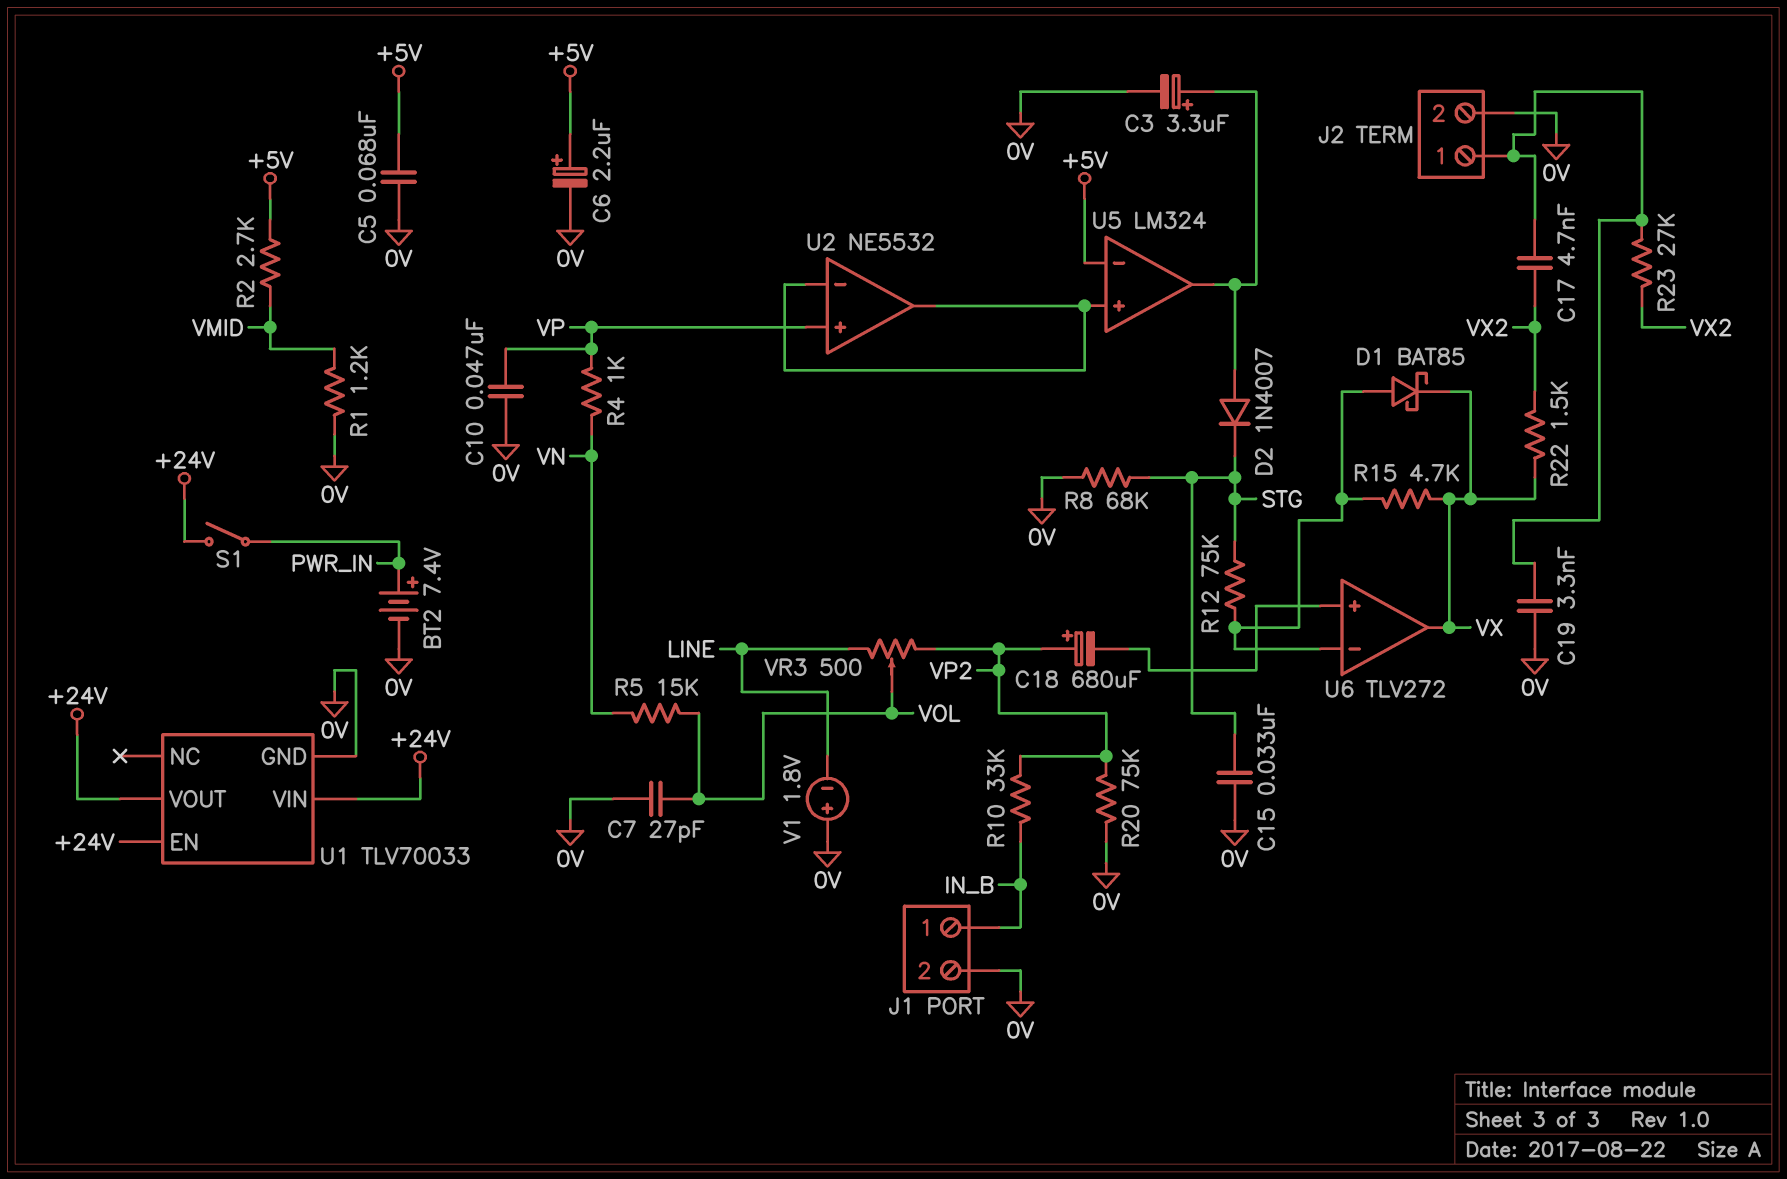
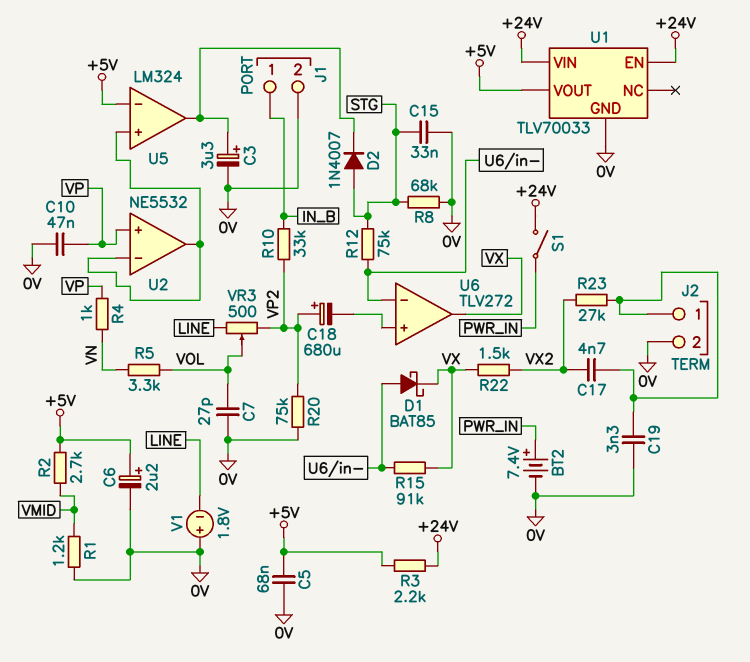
D2: diode 1N4007 (A U5/out, K STG) -> diode 1N4007 (A STG, K U5/out)
R3: none -> 2.2k (+5V, +24V)
R5: 15k (VN, VOL) -> 3.3k (VN, VOL)
R15: 4.7k (U6/in-, VX) -> 91k (U6/in-, VX)
U1 pin VOUT: +24V -> +5V

